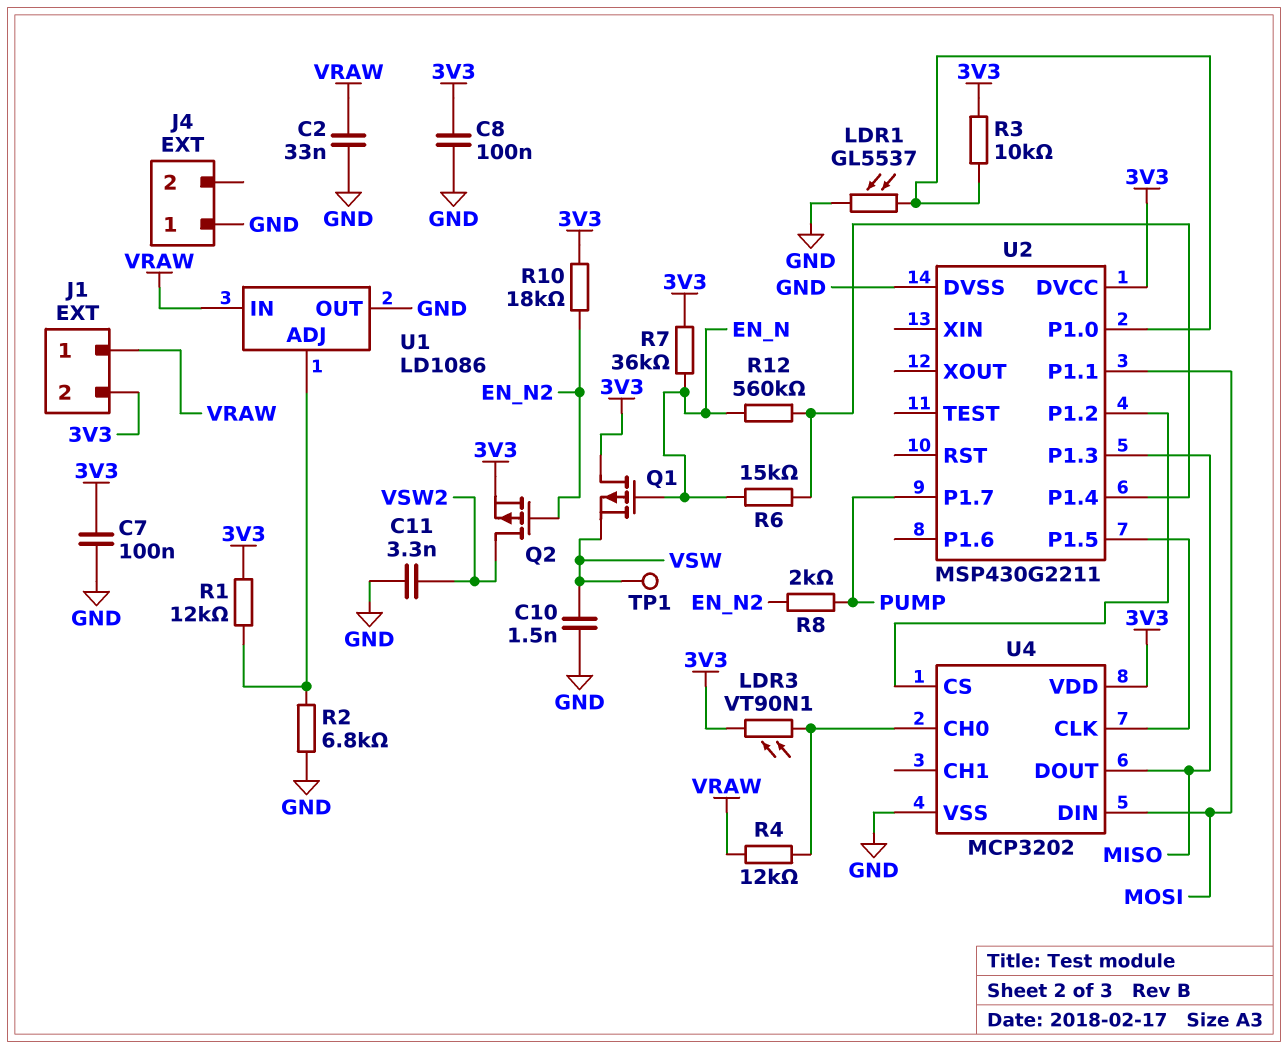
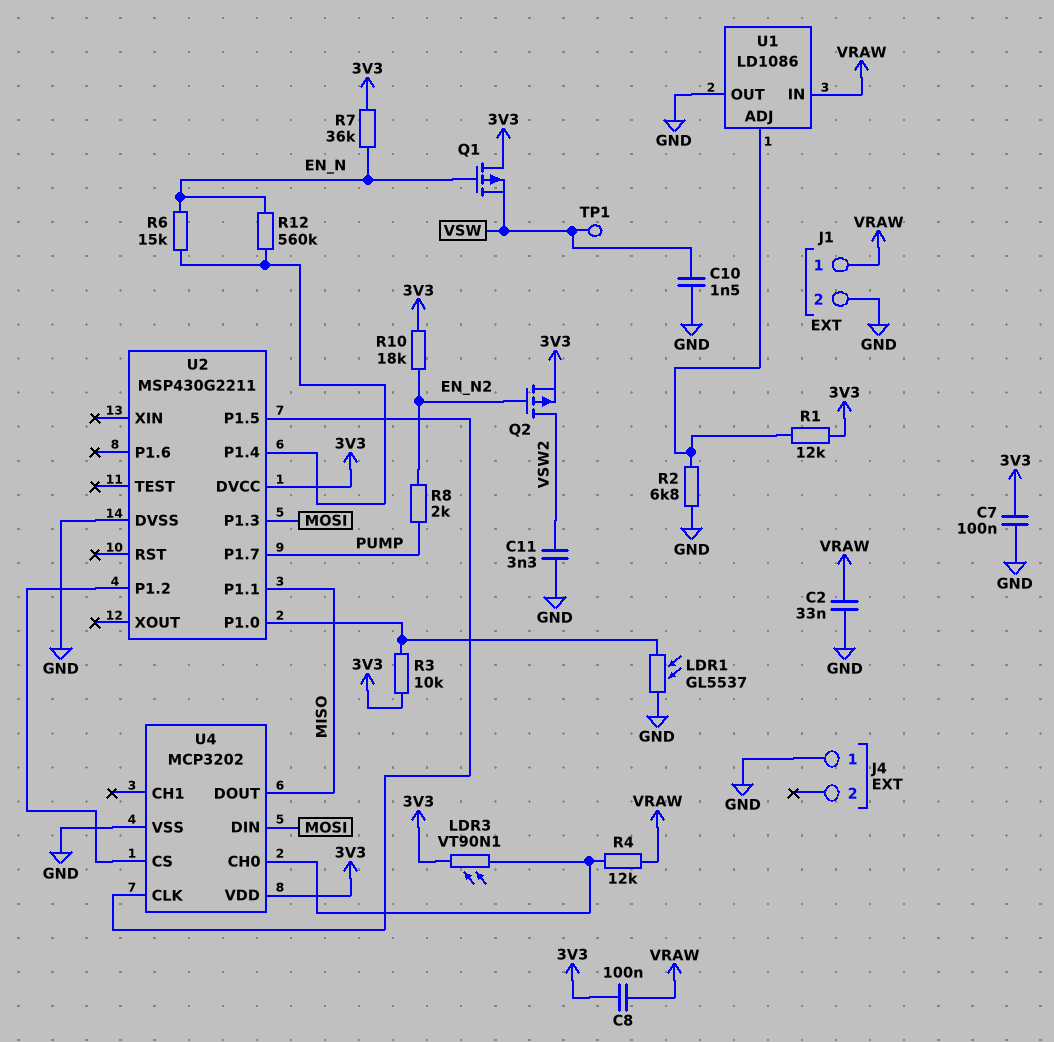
C8: 100nF (3V3, GND) -> 100nF (3V3, VRAW)
J1 pin 2: 3V3 -> GND
U2 pin P1.1: MOSI -> MISO
U2 pin P1.3: MISO -> MOSI

